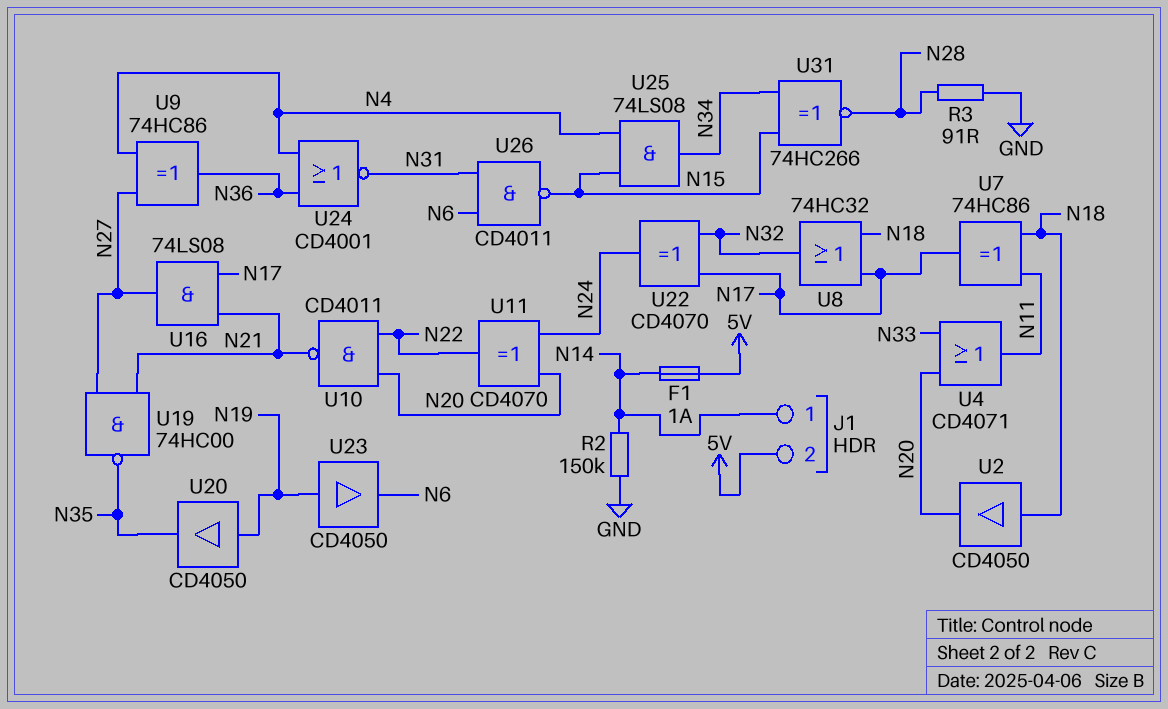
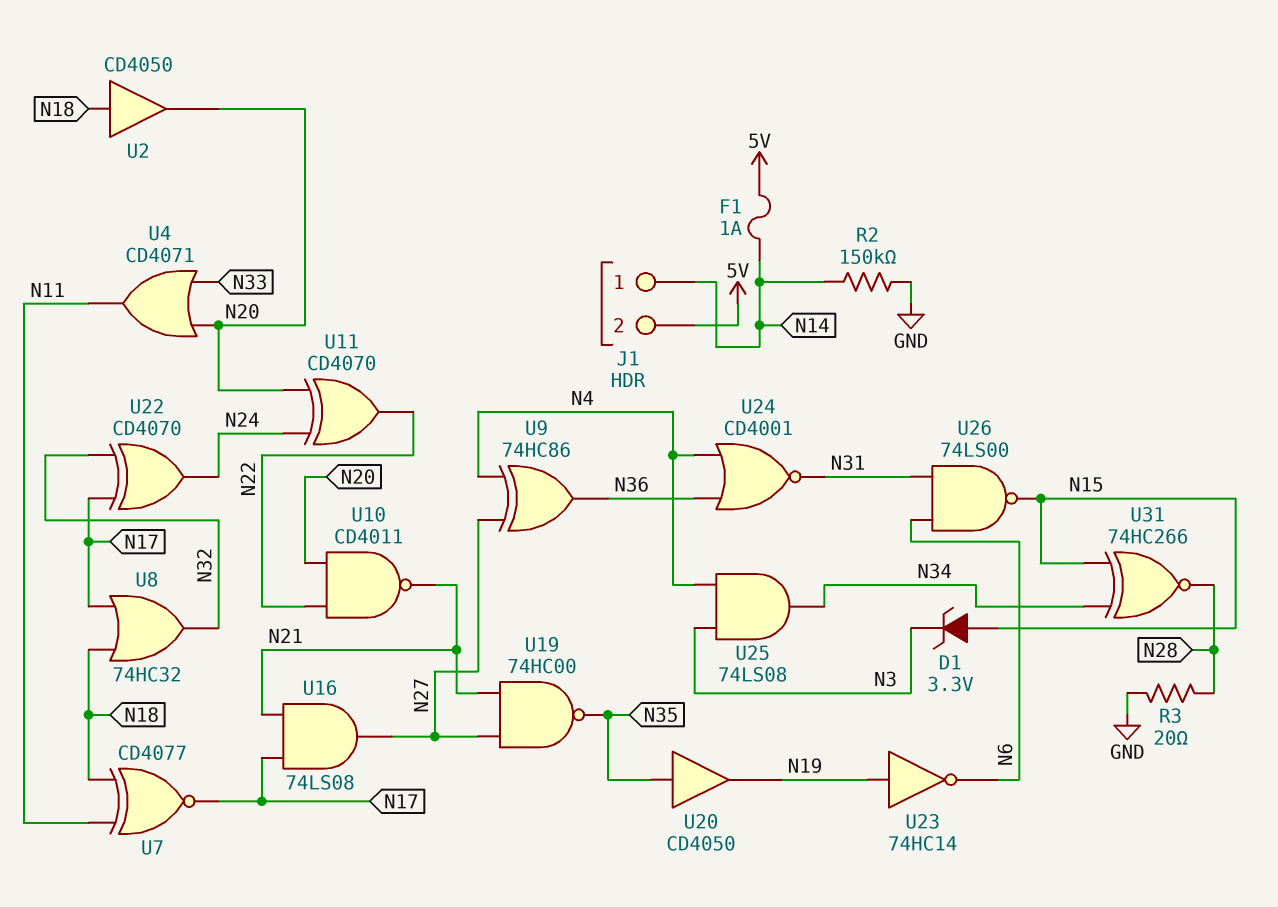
D1: none -> zener 3.3V (A N15, K N3)
R3: 91 (GND, N28) -> 20 (GND, N28)
U7: XOR 74HC86 (in N11, in N18, out N17) -> XNOR CD4077 (in N11, in N18, out N17)
U20: buffer CD4050 (in N19, out N35) -> buffer CD4050 (in N35, out N19)
U23: buffer CD4050 (in N19, out N6) -> NOT 74HC14 (in N19, out N6)
U25: AND 74LS08 (in N4, in N15, out N34) -> AND 74LS08 (in N3, in N4, out N34)
U26: NAND CD4011 (in N6, in N31, out N15) -> NAND 74LS00 (in N6, in N31, out N15)

